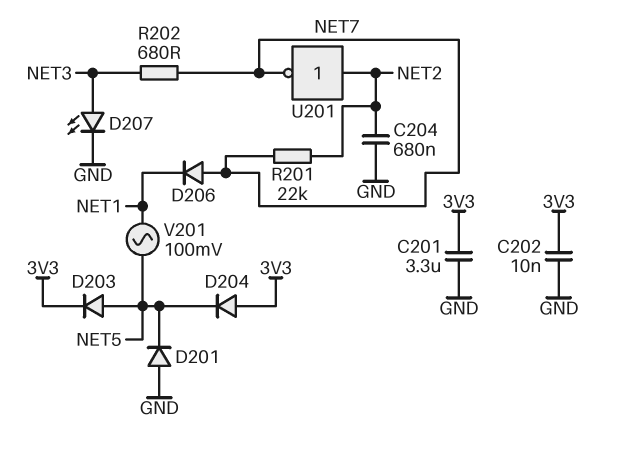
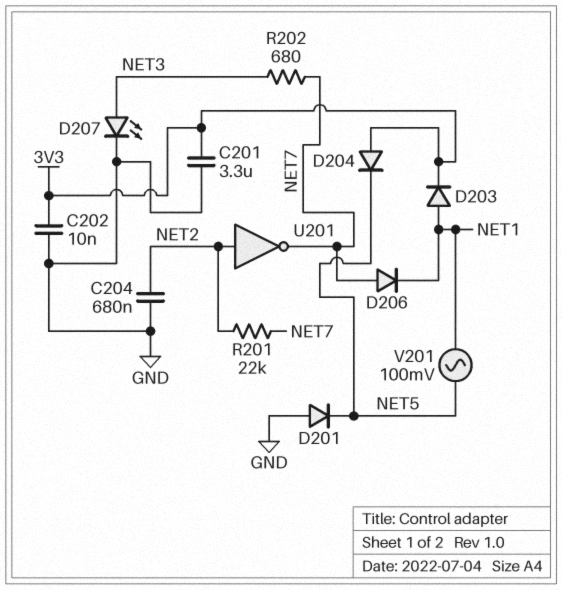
D203: diode (A NET5, K 3V3) -> diode (A NET1, K 3V3)

